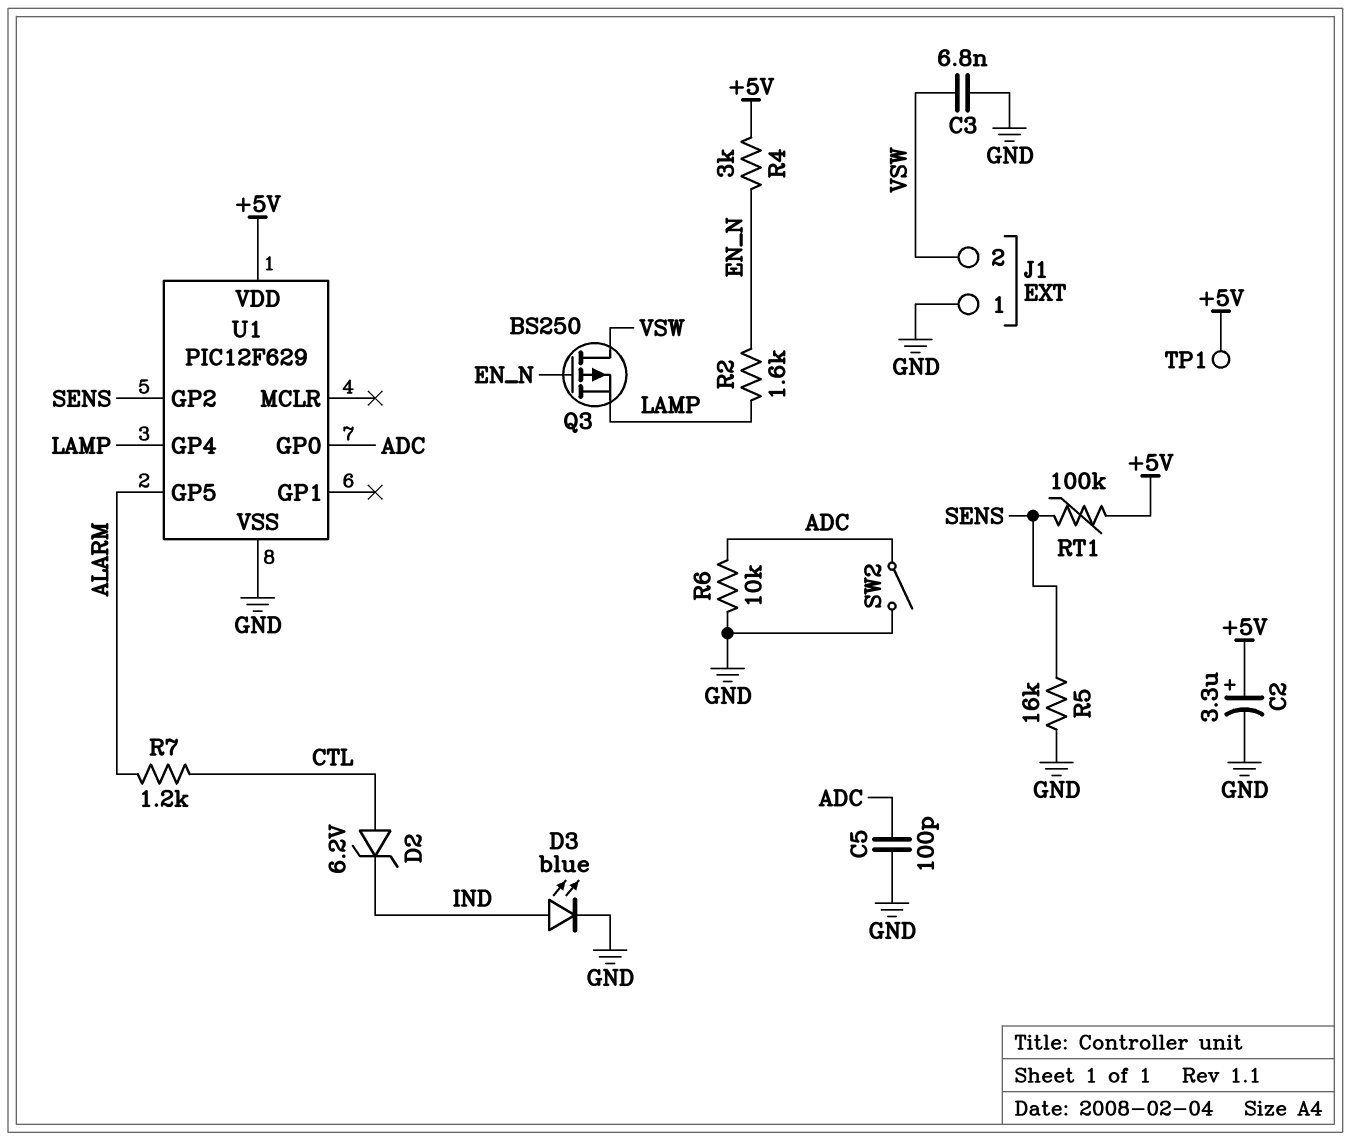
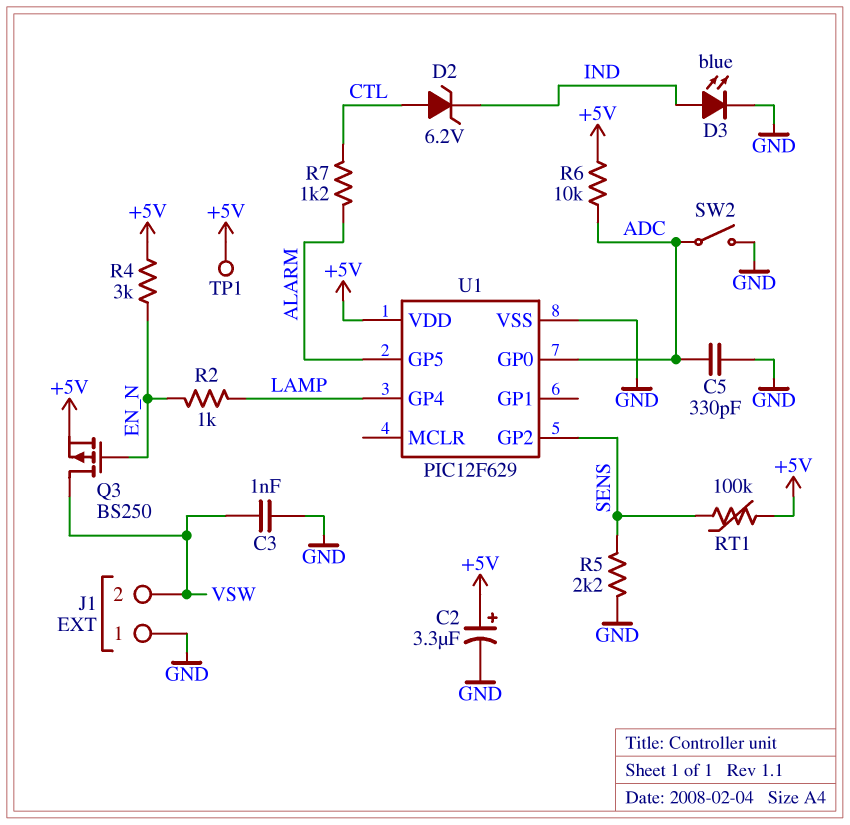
C3: 6.8nF (GND, VSW) -> 1nF (GND, VSW)
C5: 100pF (ADC, GND) -> 330pF (ADC, GND)
Q3: PMOS BS250 (G EN_N, D VSW, S LAMP) -> PMOS BS250 (G EN_N, D VSW, S +5V)
R2: 1.6k (EN_N, LAMP) -> 1k (EN_N, LAMP)
R5: 16k (GND, SENS) -> 2.2k (GND, SENS)
R6: 10k (ADC, GND) -> 10k (+5V, ADC)

